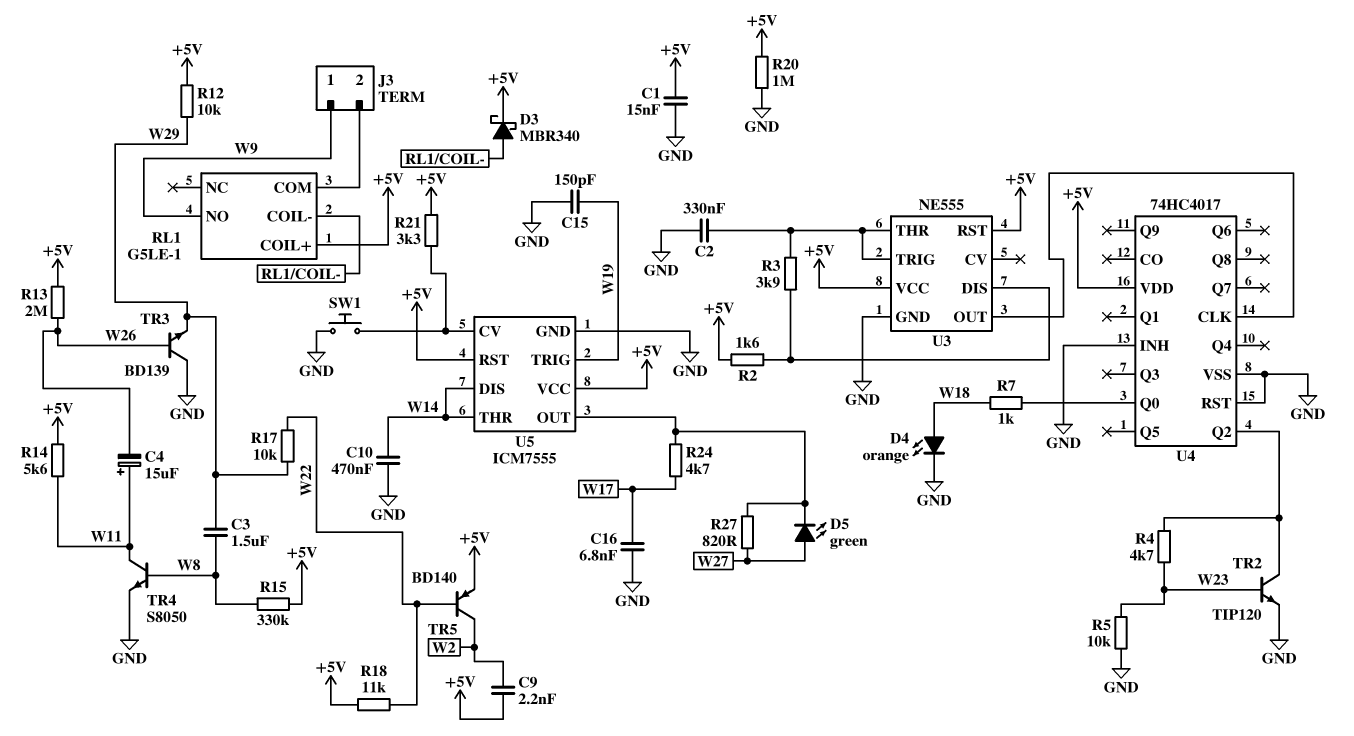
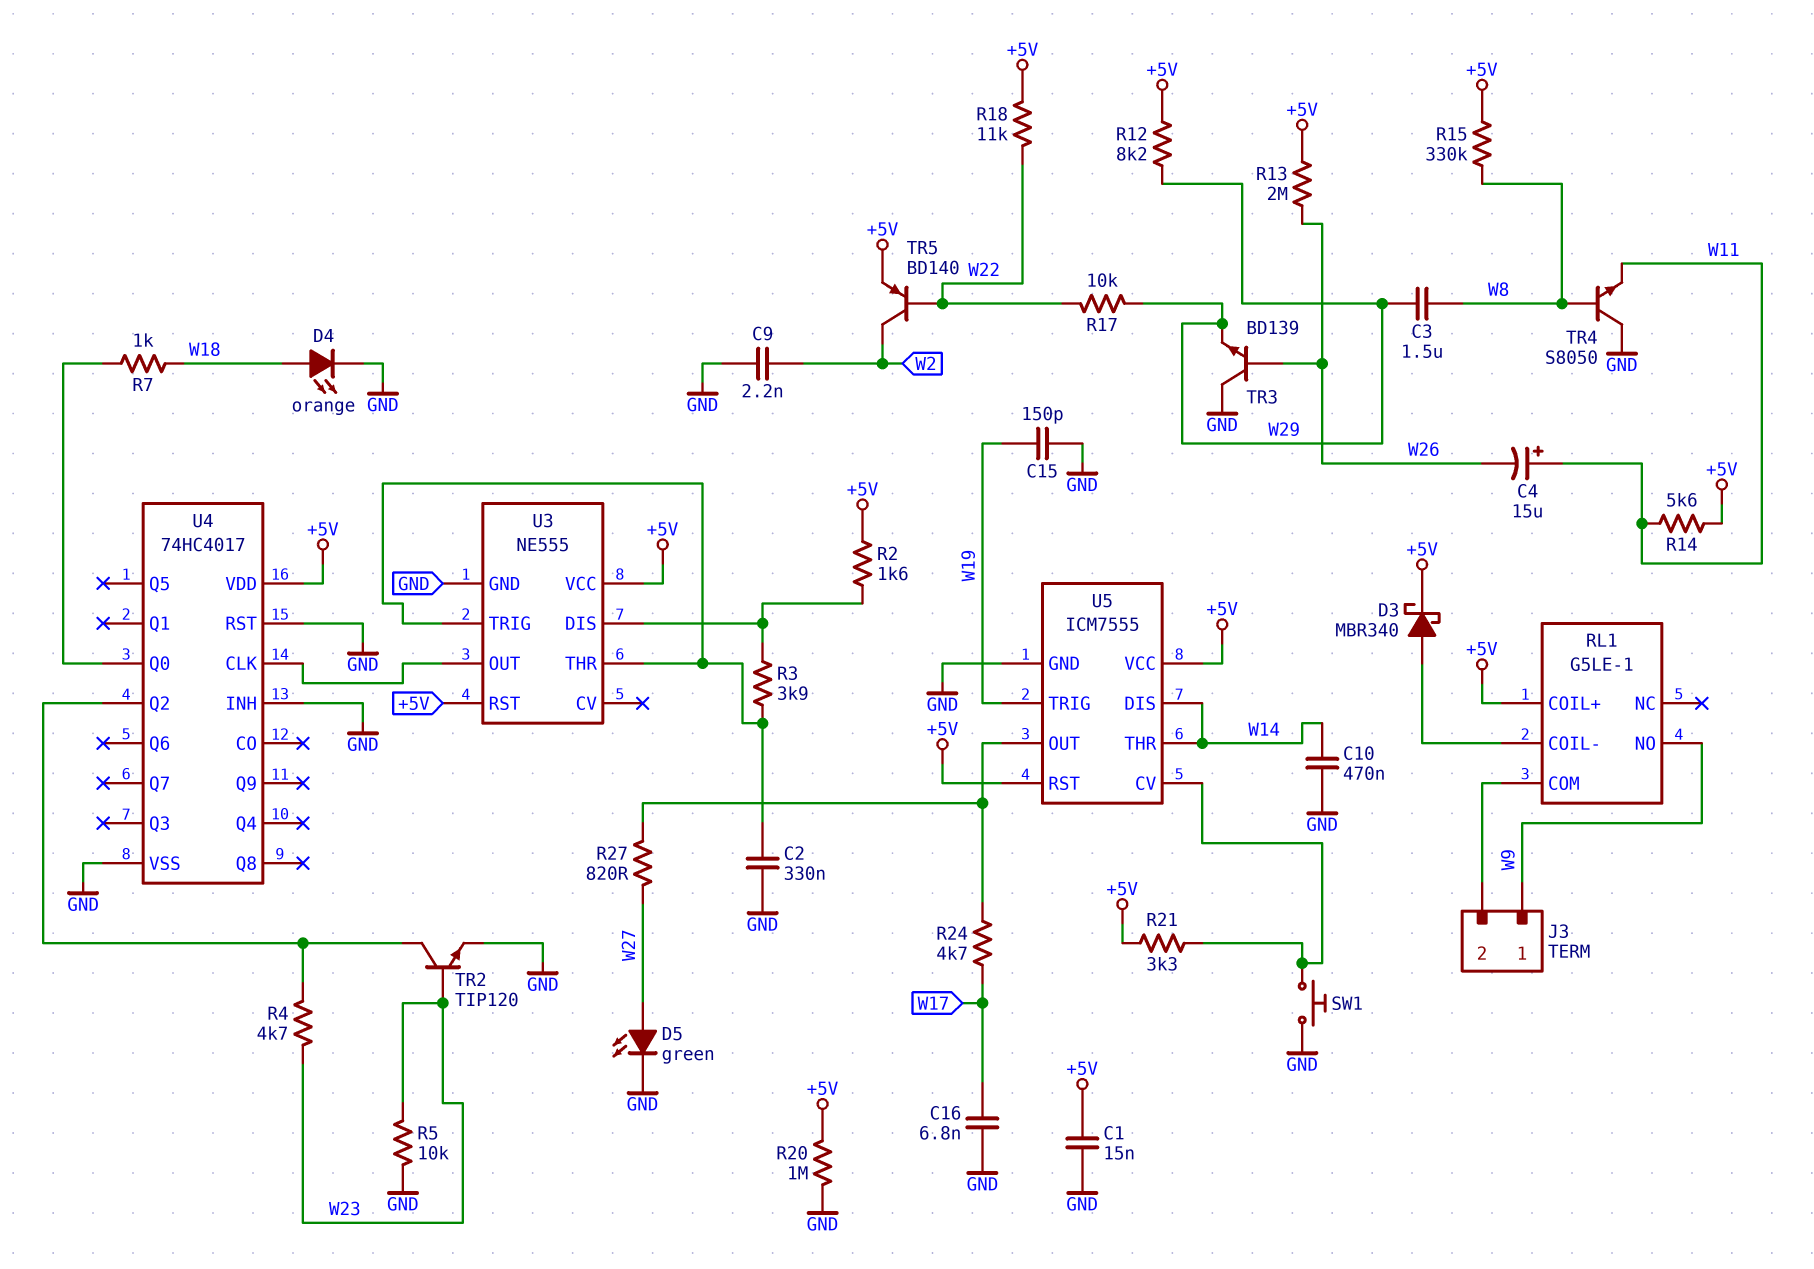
C9: 2.2nF (+5V, W2) -> 2.2nF (GND, W2)
D5: LED green (A W27, K U5/OUT) -> LED green (A W27, K GND)
R12: 10k (+5V, W29) -> 8.2k (+5V, W29)
TR4: NPN S8050 (B W8, C W11, E GND) -> NPN S8050 (B W8, C GND, E W11)

